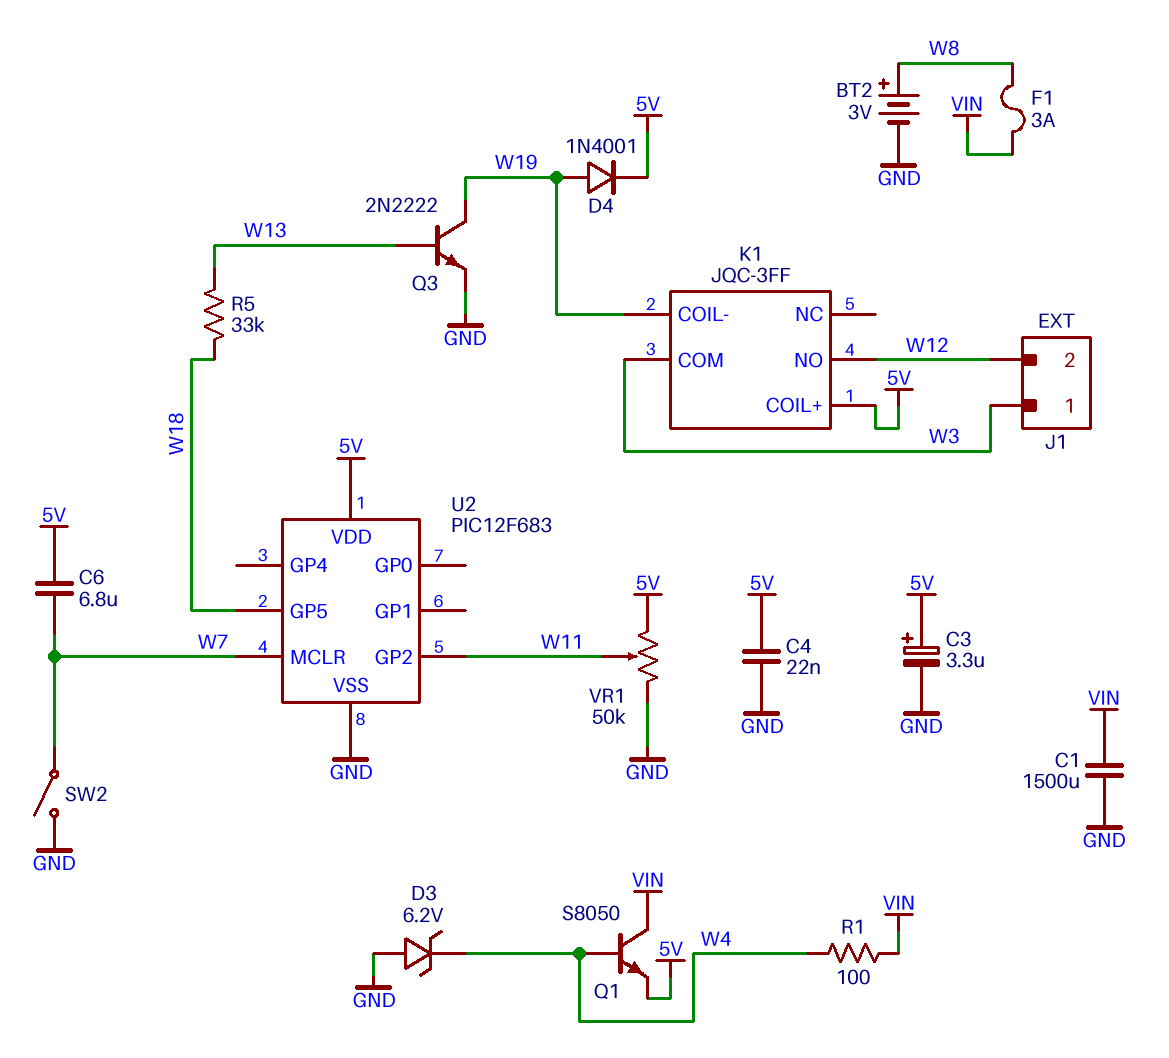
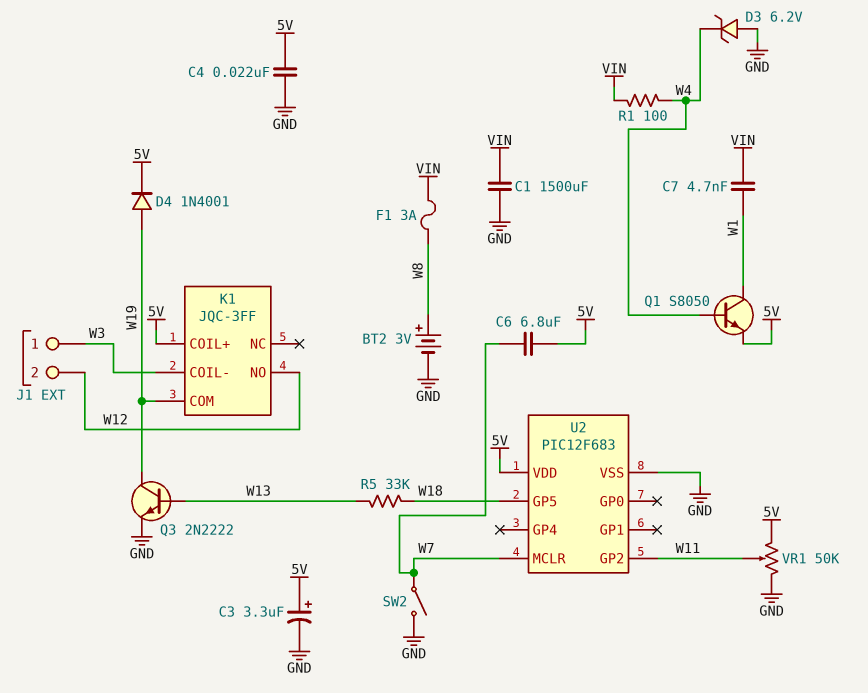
C7: none -> 4.7nF (VIN, W1)
K1 pin COIL-: W19 -> W3
K1 pin COM: W3 -> W19
Q1: NPN S8050 (B W4, C VIN, E 5V) -> NPN S8050 (B W4, C W1, E 5V)

